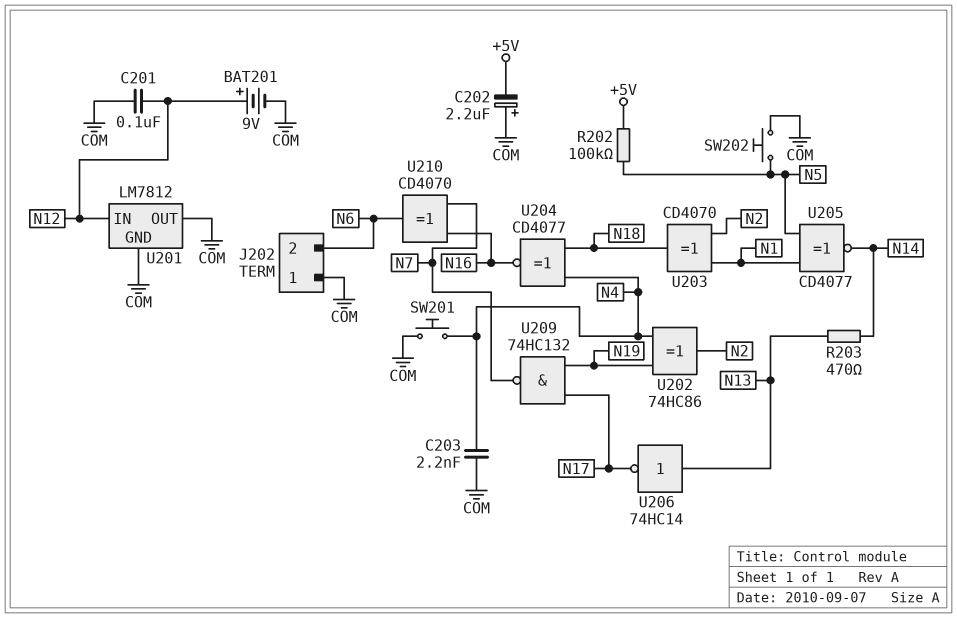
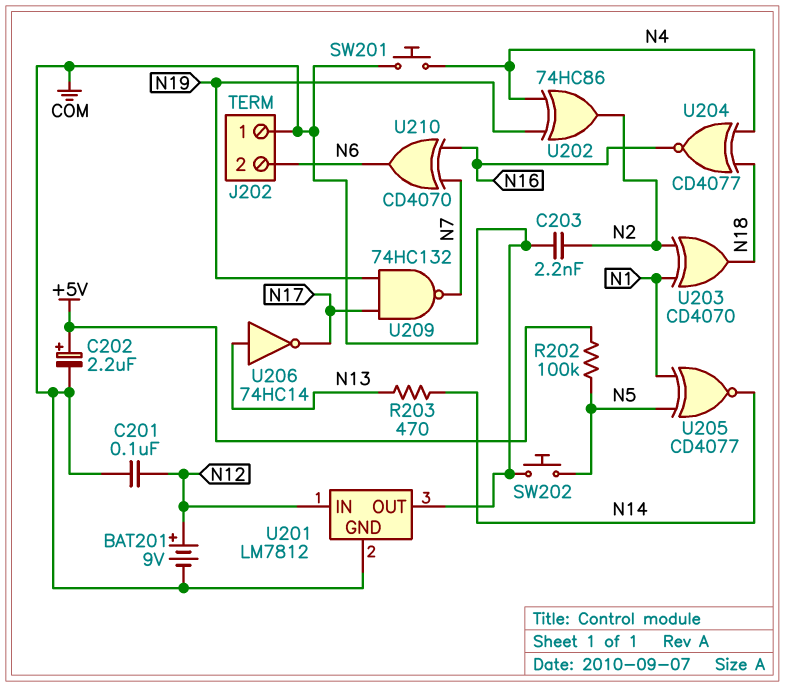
C202: 2.2uF (plus COM, minus +5V) -> 2.2uF (plus +5V, minus COM)
C203: 2.2nF (COM, N4) -> 2.2nF (COM, N2)

